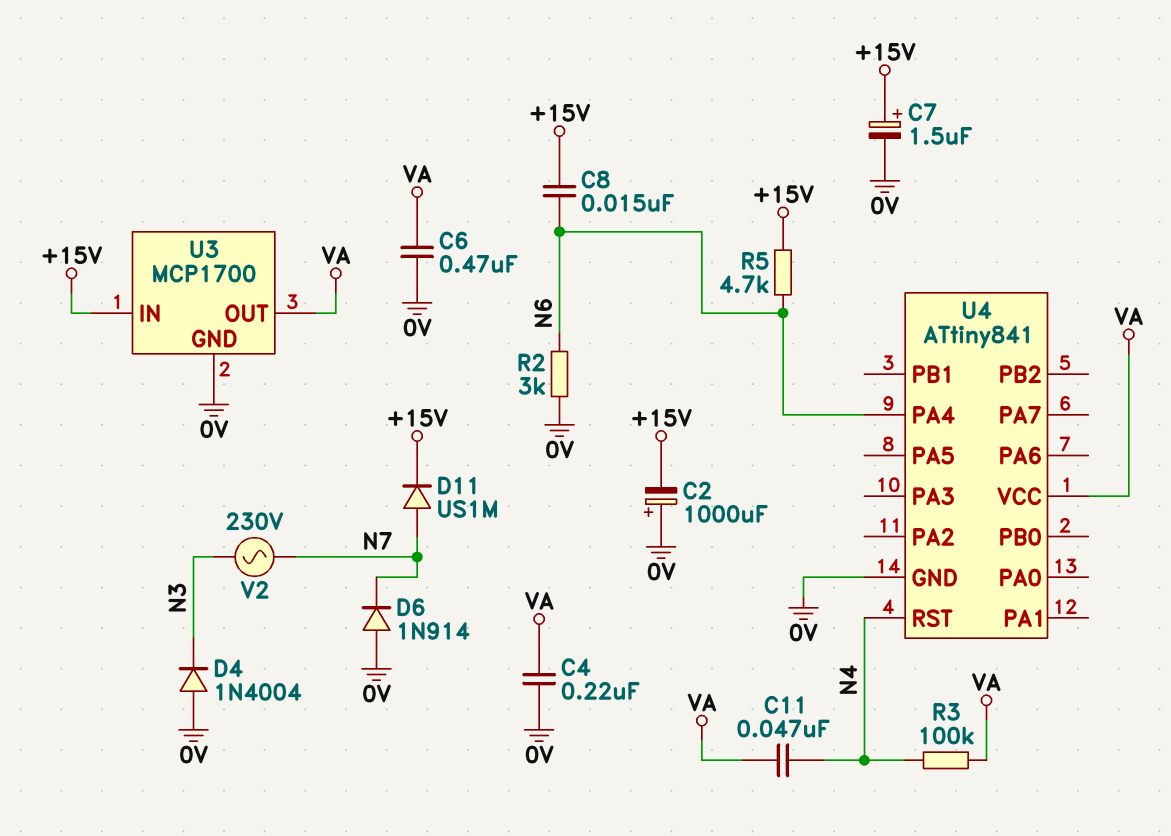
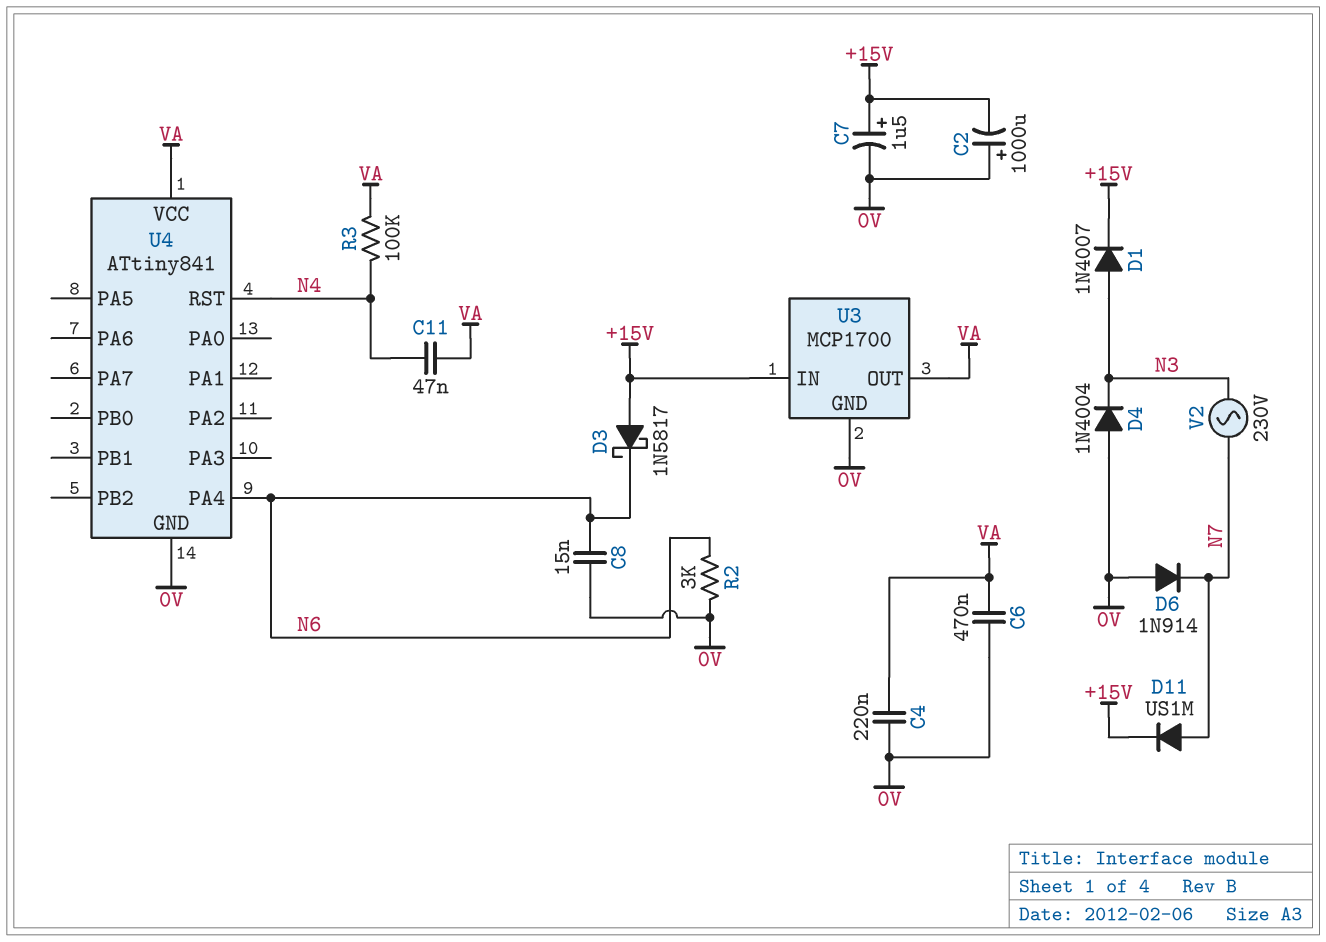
C8: 15nF (+15V, N6) -> 15nF (0V, N6)
D1: none -> diode 1N4007 (A N3, K +15V)
D3: none -> schottky 1N5817 (A +15V, K N6)
R5: 4.7k (+15V, N6) -> none

